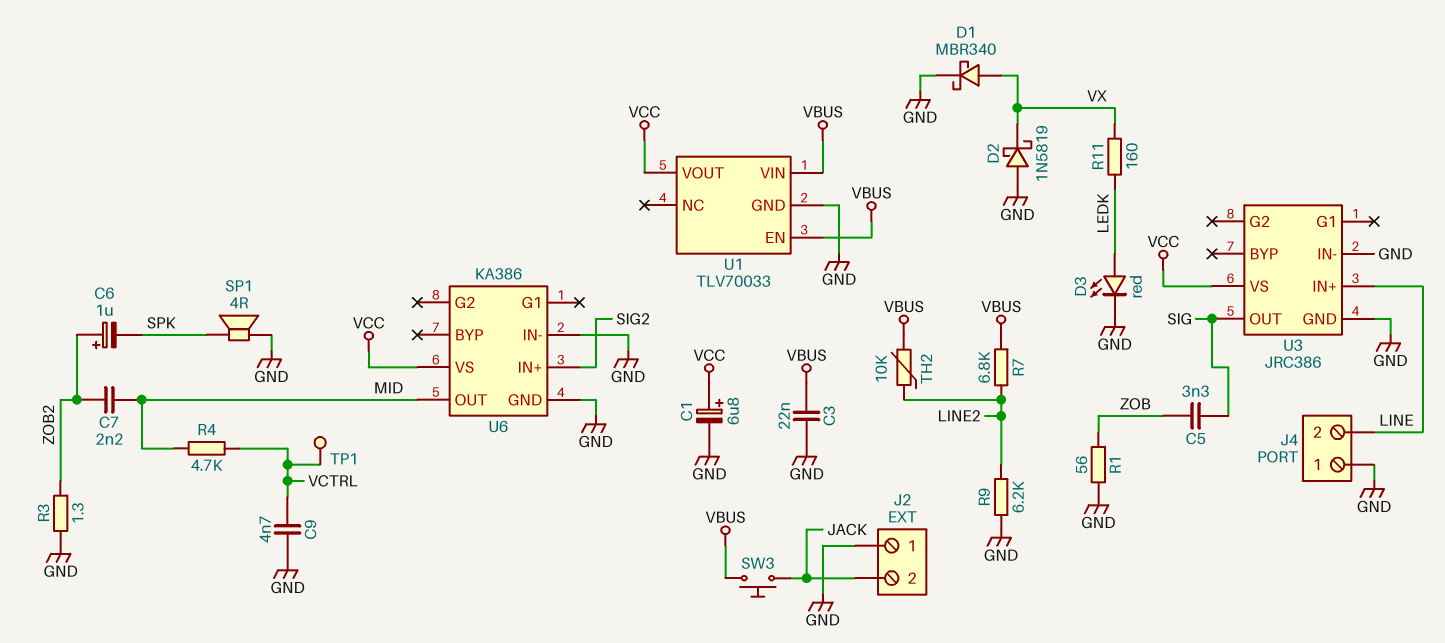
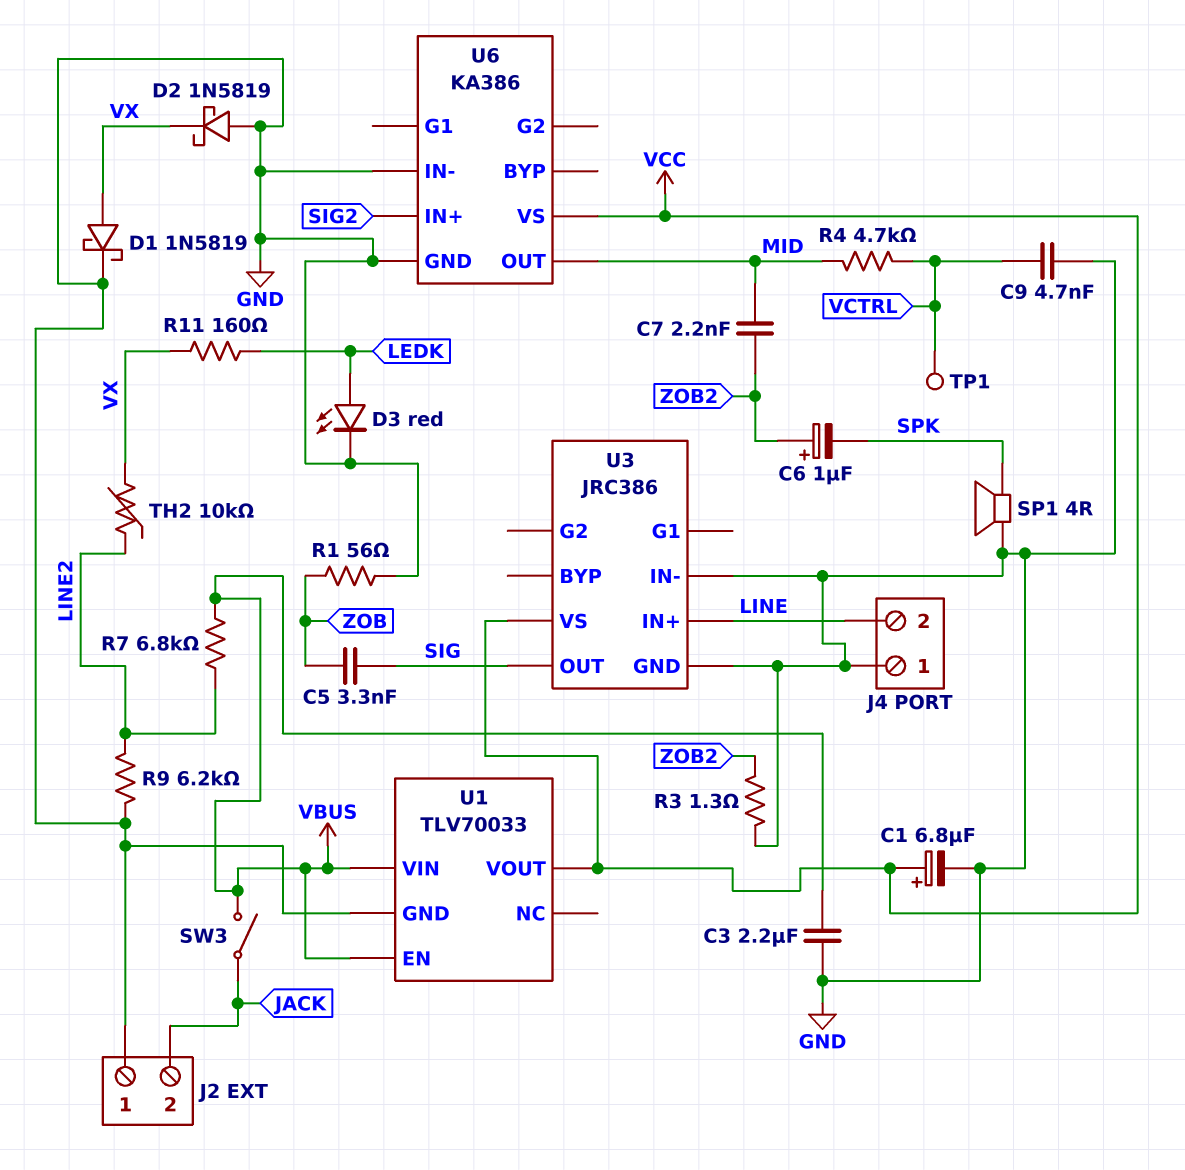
C3: 22nF (GND, VBUS) -> 2.2uF (GND, VBUS)
D1: schottky MBR340 (A VX, K GND) -> schottky 1N5819 (A VX, K GND)
SW3: button (JACK, VBUS) -> switch (JACK, VBUS)
TH2: 10k (LINE2, VBUS) -> 10k (LINE2, VX)

